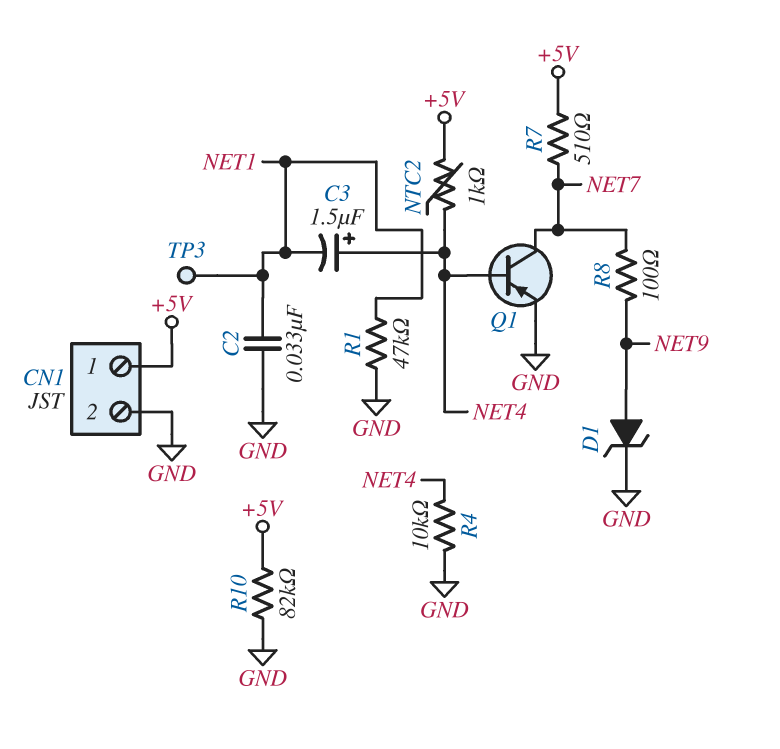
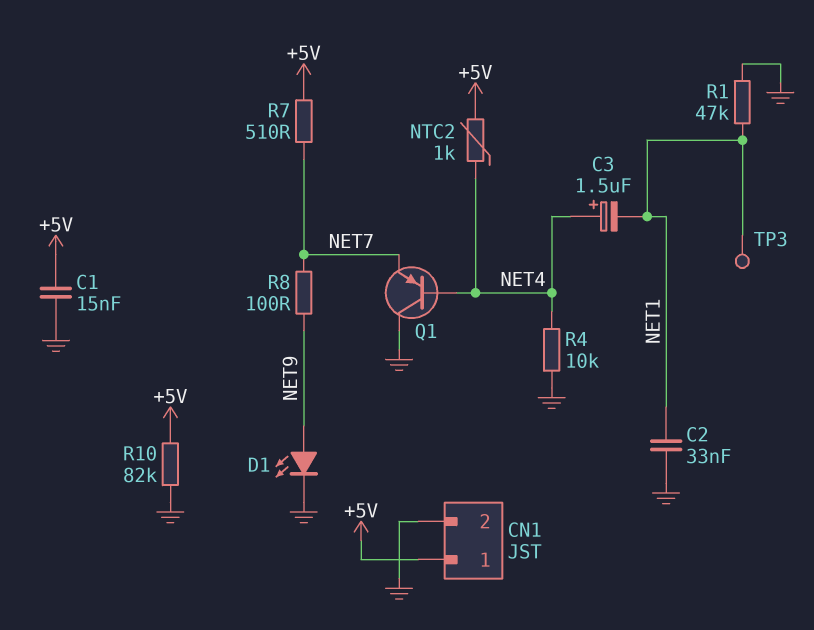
C1: none -> 15nF (+5V, GND)
D1: zener (A NET9, K GND) -> LED (A NET9, K GND)
Q1: PNP (B NET4, C NET7, E GND) -> PNP (B NET4, C GND, E NET7)

